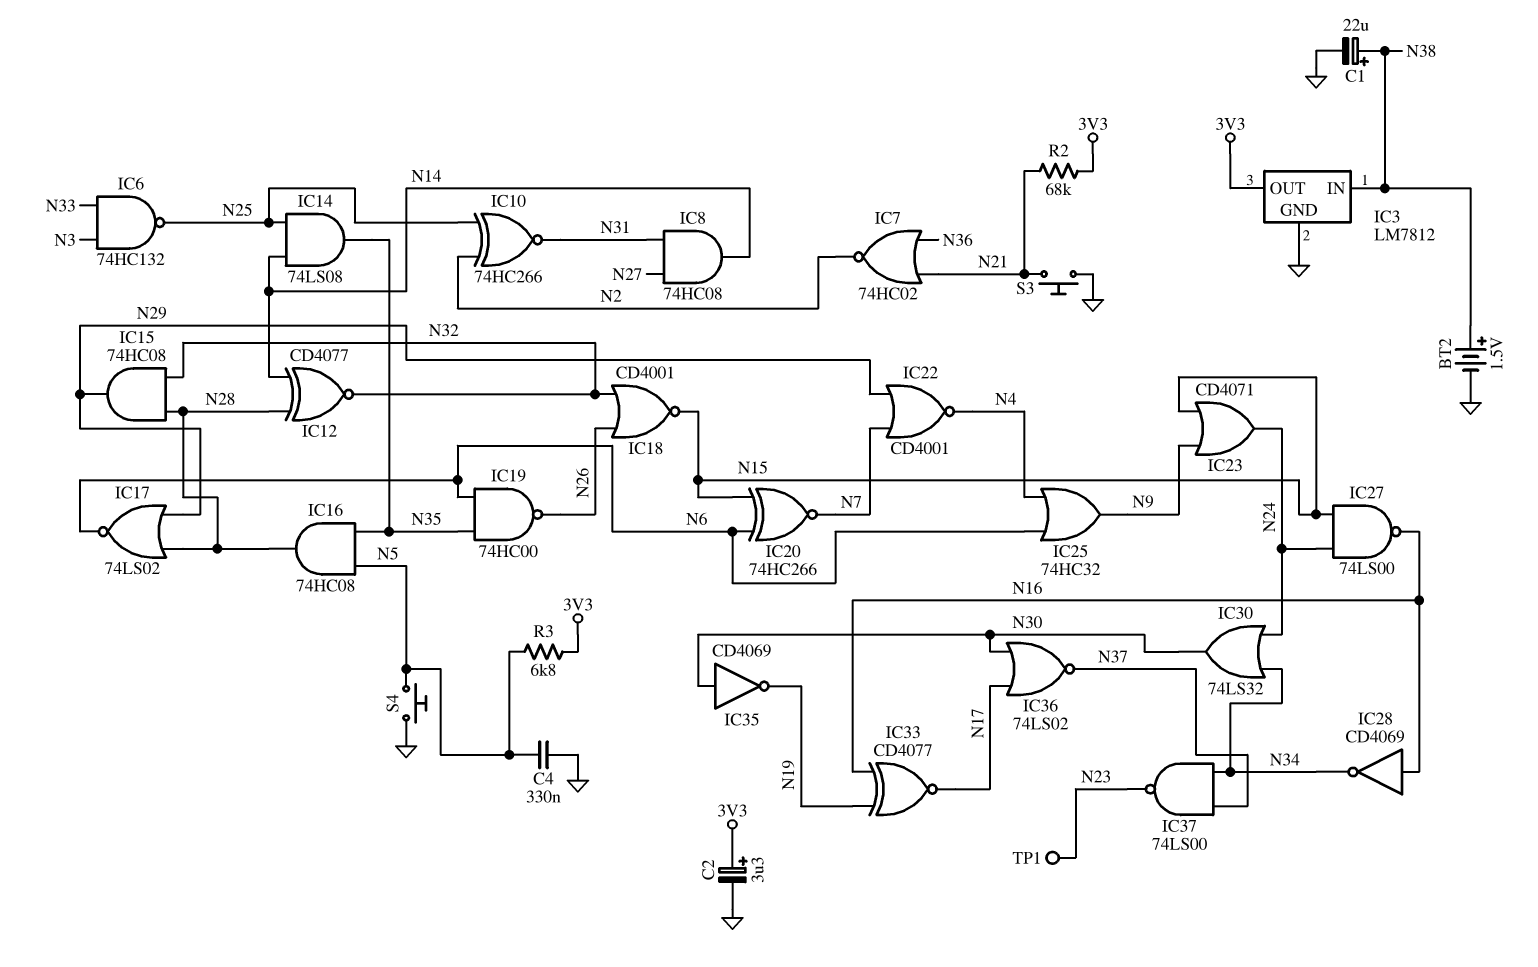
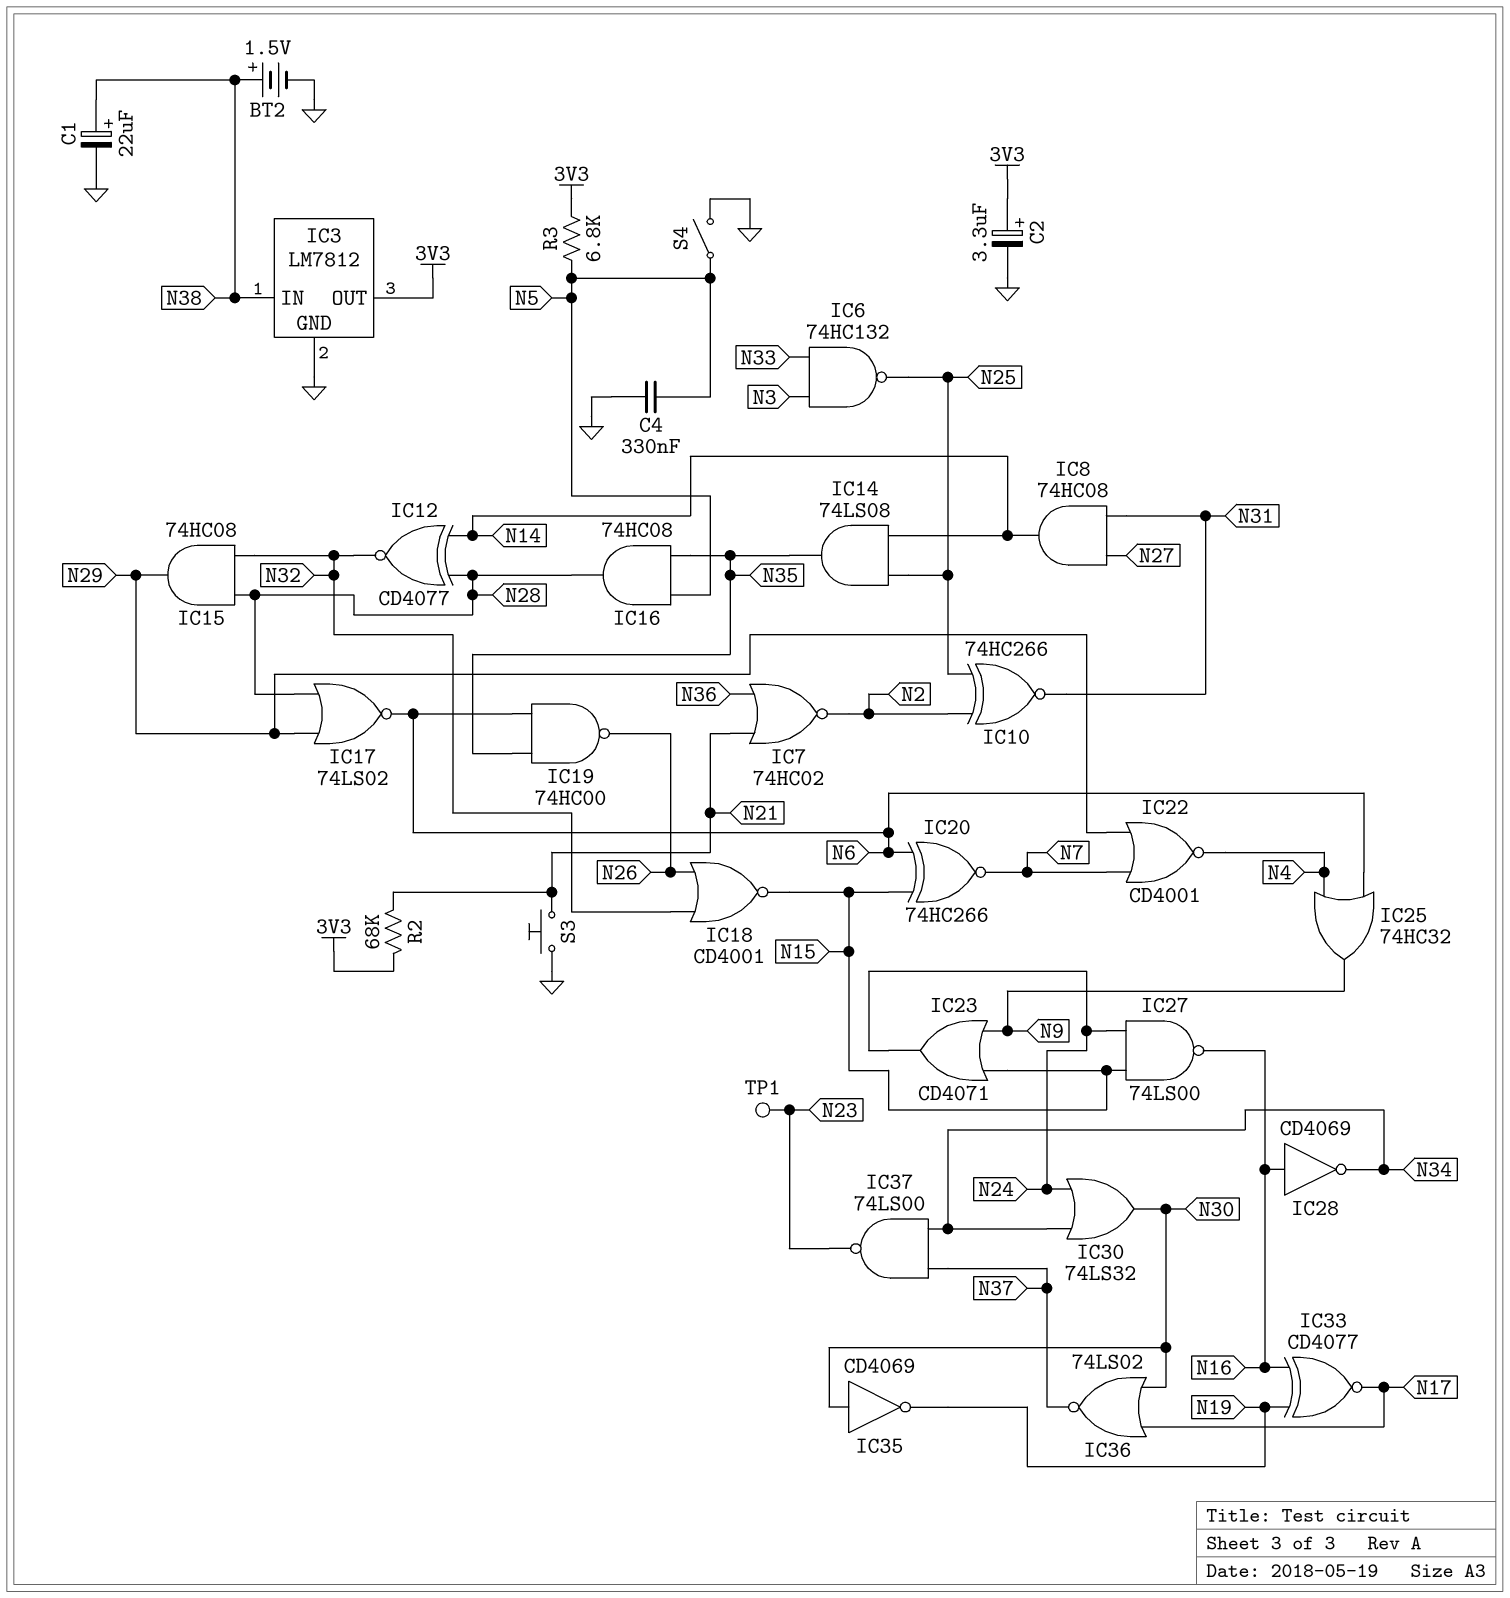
S4: button (GND, N5) -> switch (GND, N5)

